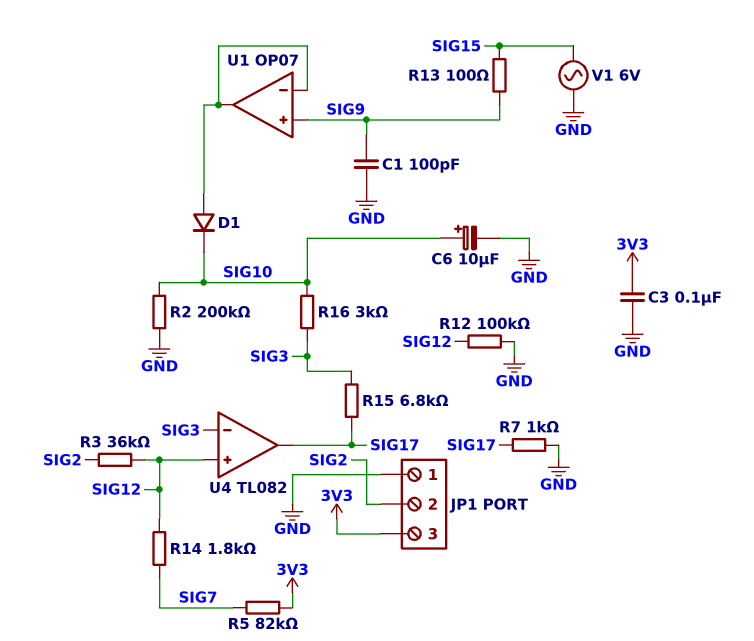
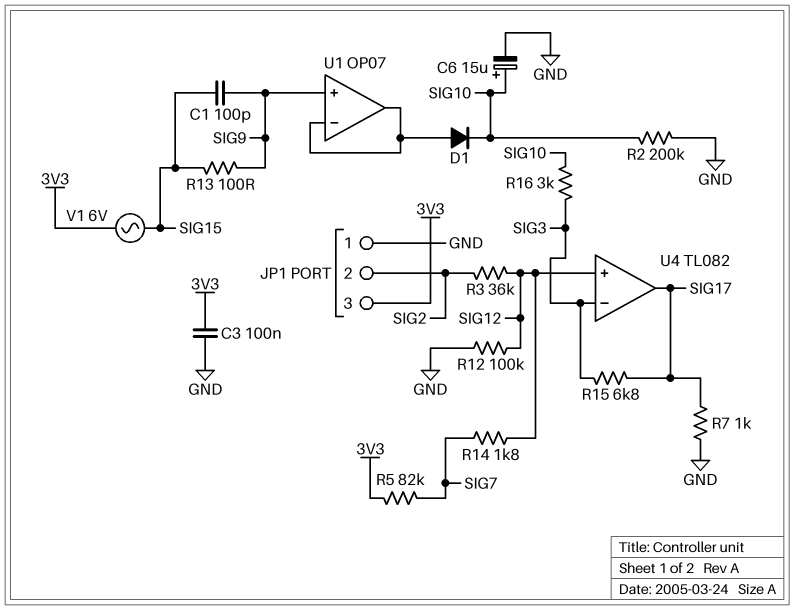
C1: 100pF (GND, SIG9) -> 100pF (SIG9, SIG15)
C6: 10uF (plus SIG10, minus GND) -> 15uF (plus SIG10, minus GND)
V1: AC 6V (GND, SIG15) -> AC 6V (3V3, SIG15)

